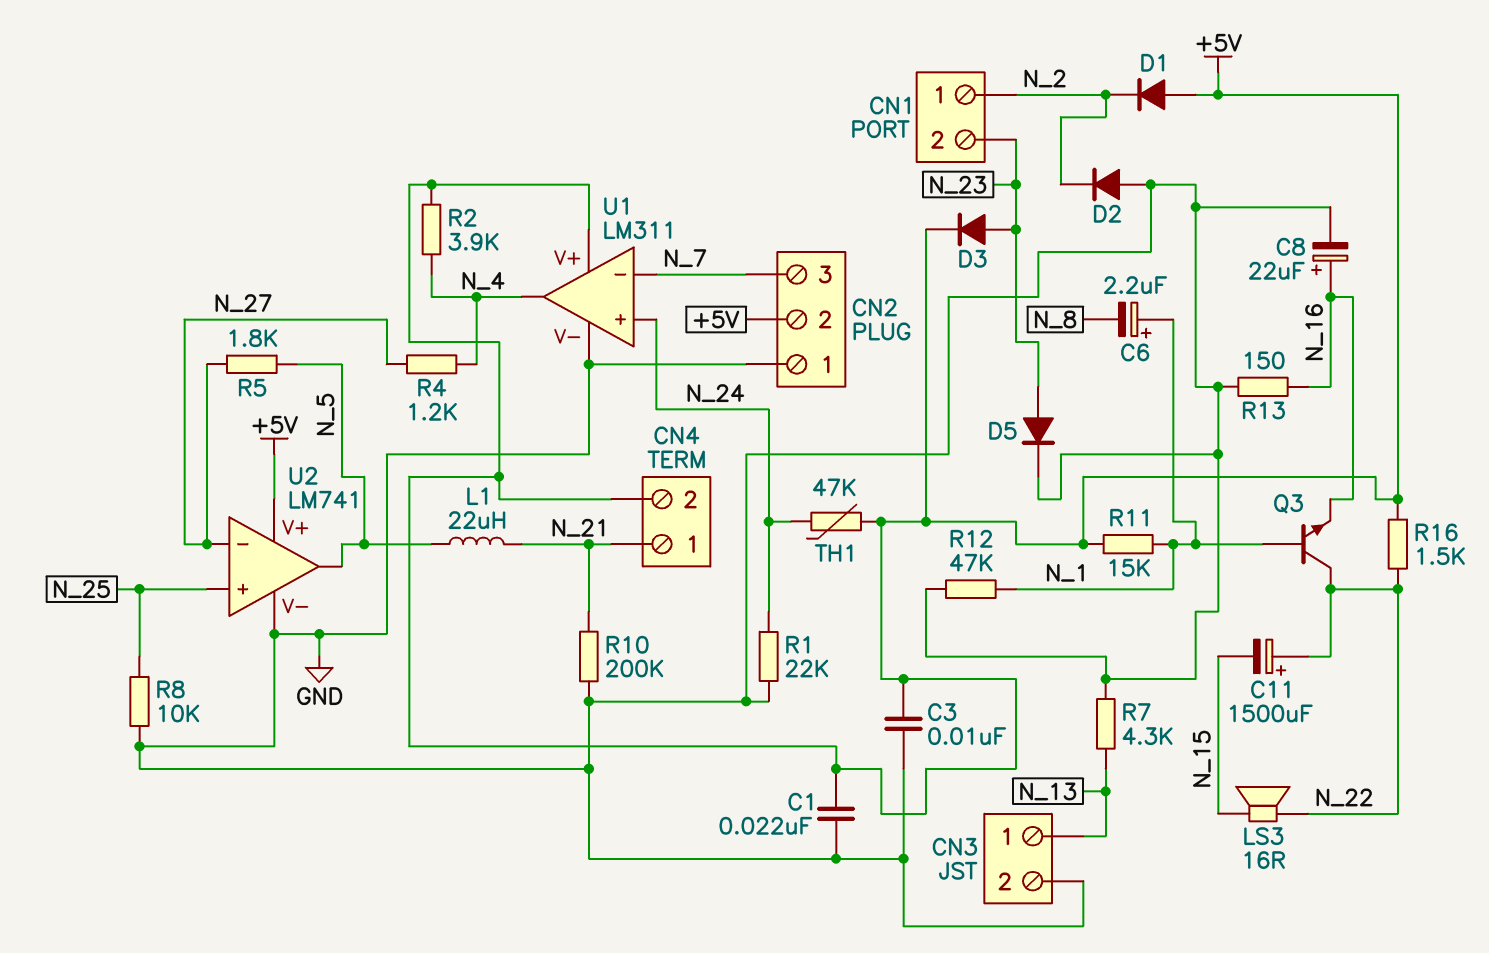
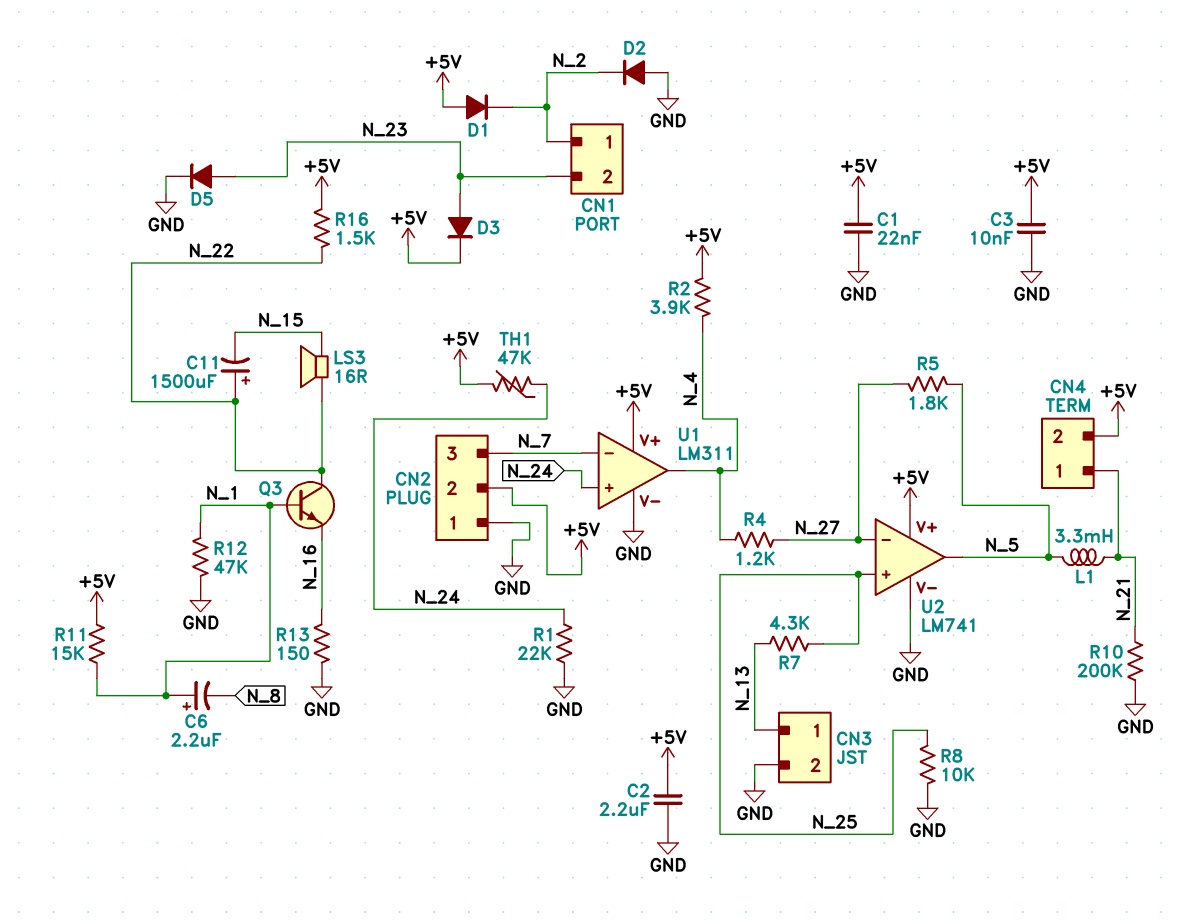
C2: none -> 2.2uF (+5V, GND)
C8: 22uF (plus N_16, minus GND) -> none
L1: 22uH (N_5, N_21) -> 3.3mH (N_5, N_21)
R7: 4.3k (GND, N_13) -> 4.3k (N_13, N_25)

